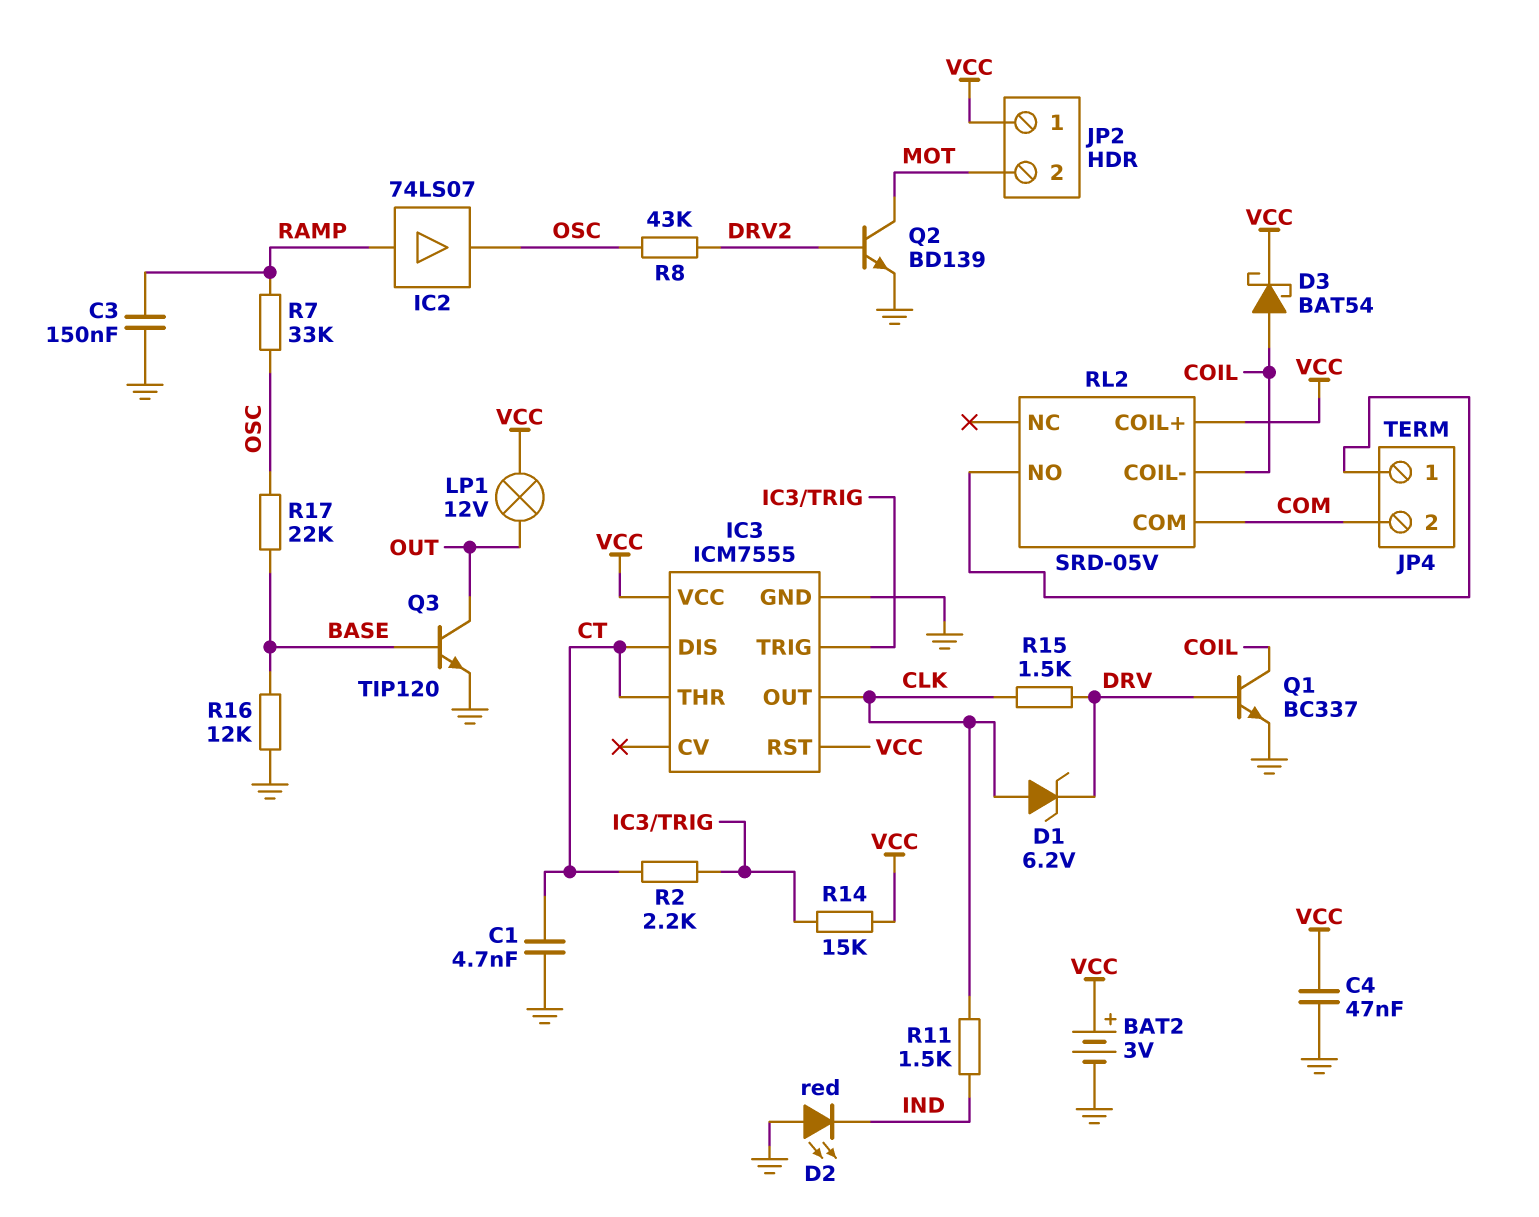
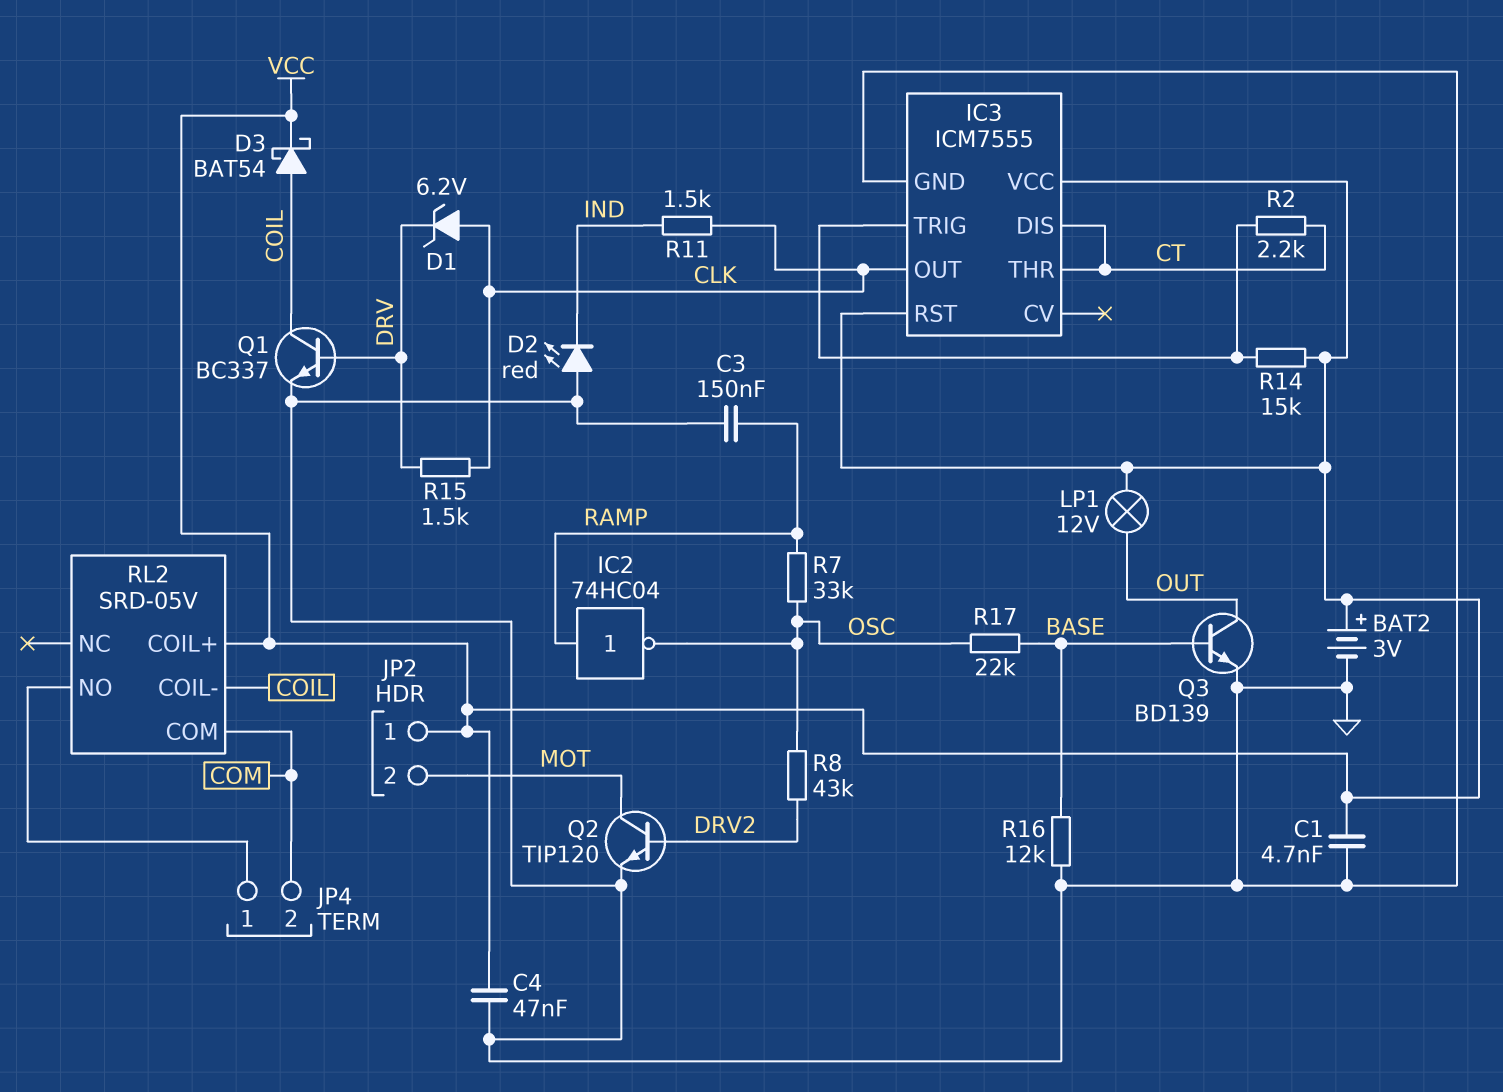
C1: 4.7nF (CT, GND) -> 4.7nF (GND, VCC)
IC2: buffer 74LS07 (in RAMP, out OSC) -> NOT 74HC04 (in RAMP, out OSC)
Q2: NPN BD139 (B DRV2, C MOT, E GND) -> NPN TIP120 (B DRV2, C MOT, E GND)
Q3: NPN TIP120 (B BASE, C OUT, E GND) -> NPN BD139 (B BASE, C OUT, E GND)

